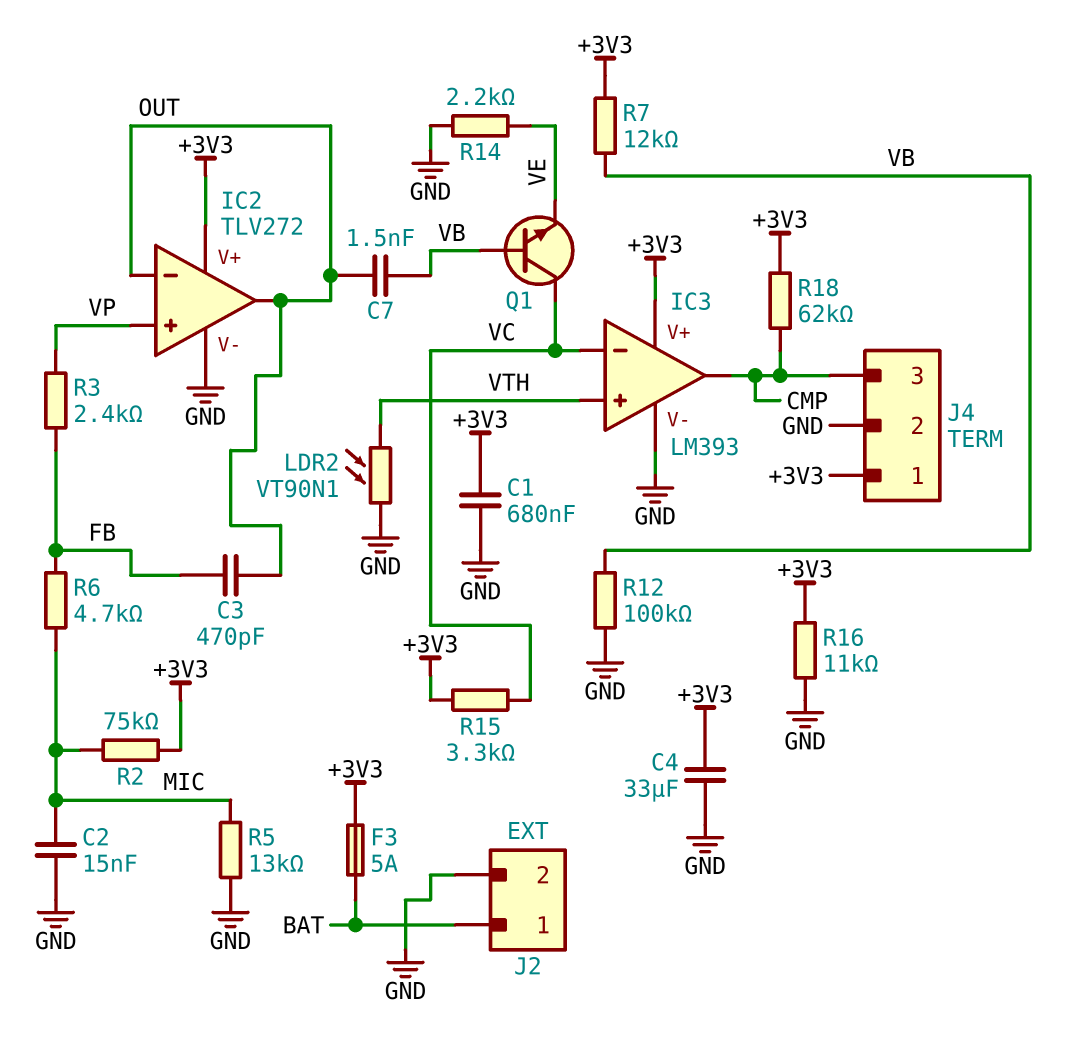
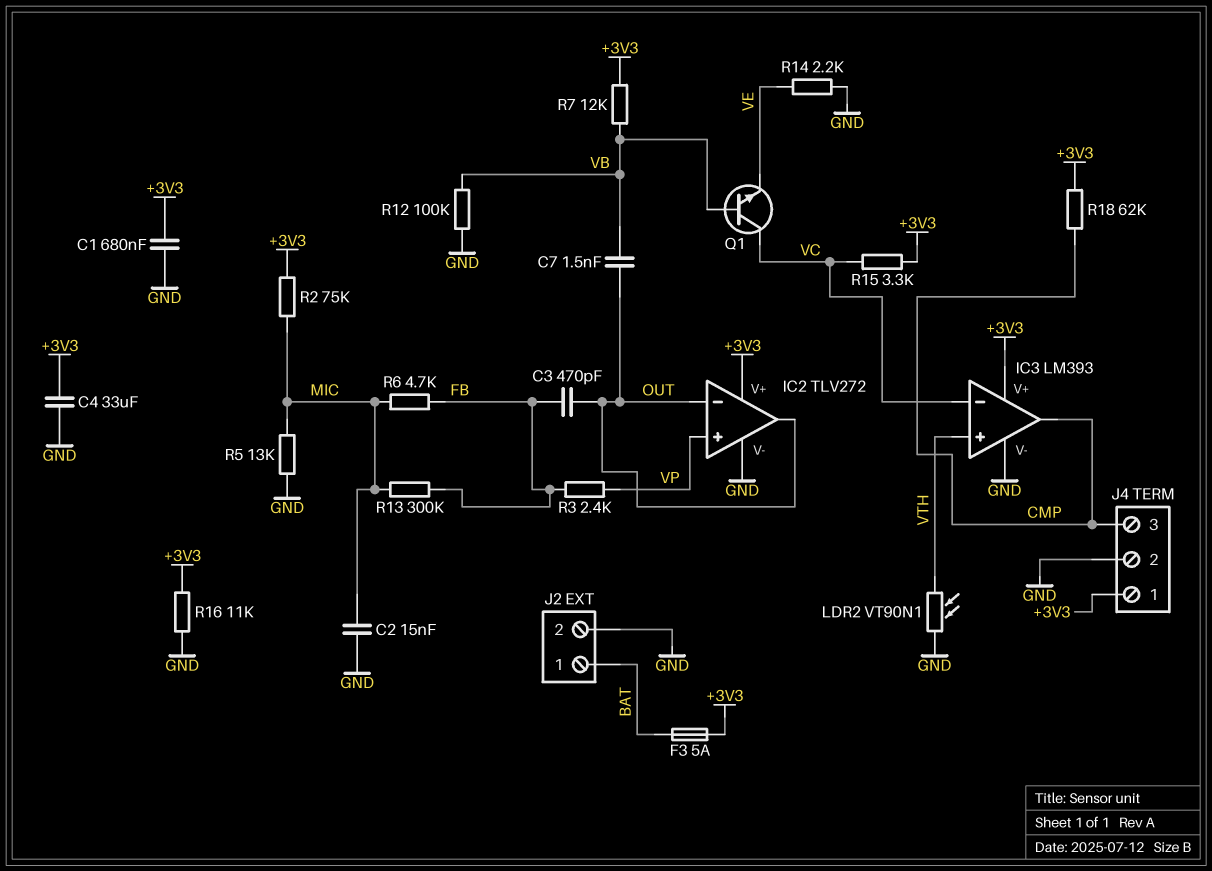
R13: none -> 300k (FB, MIC)

